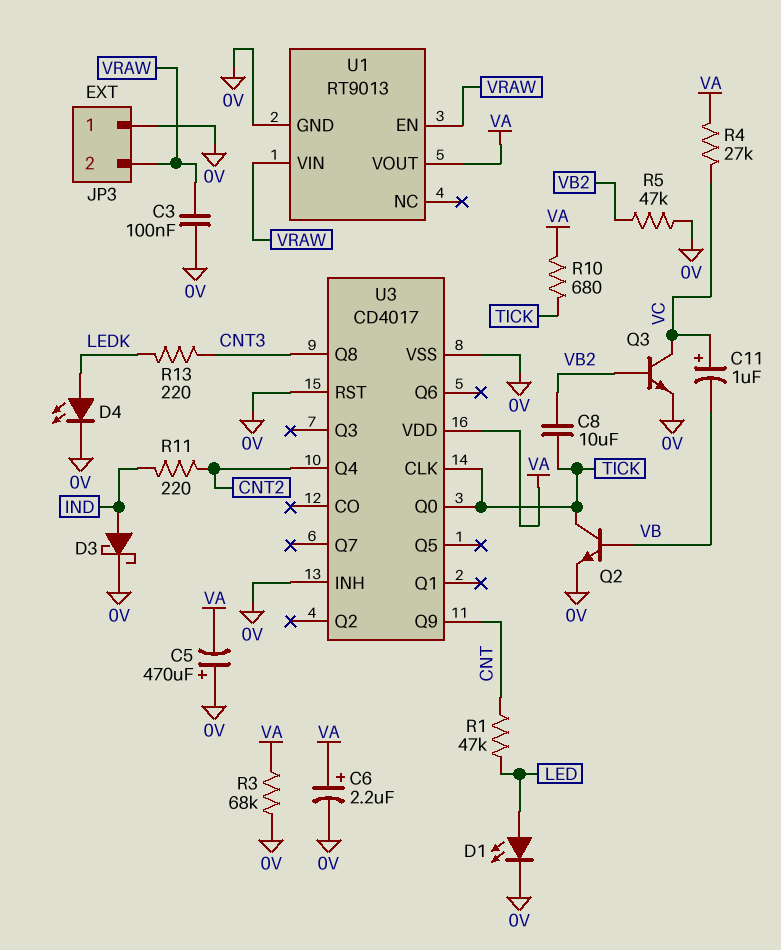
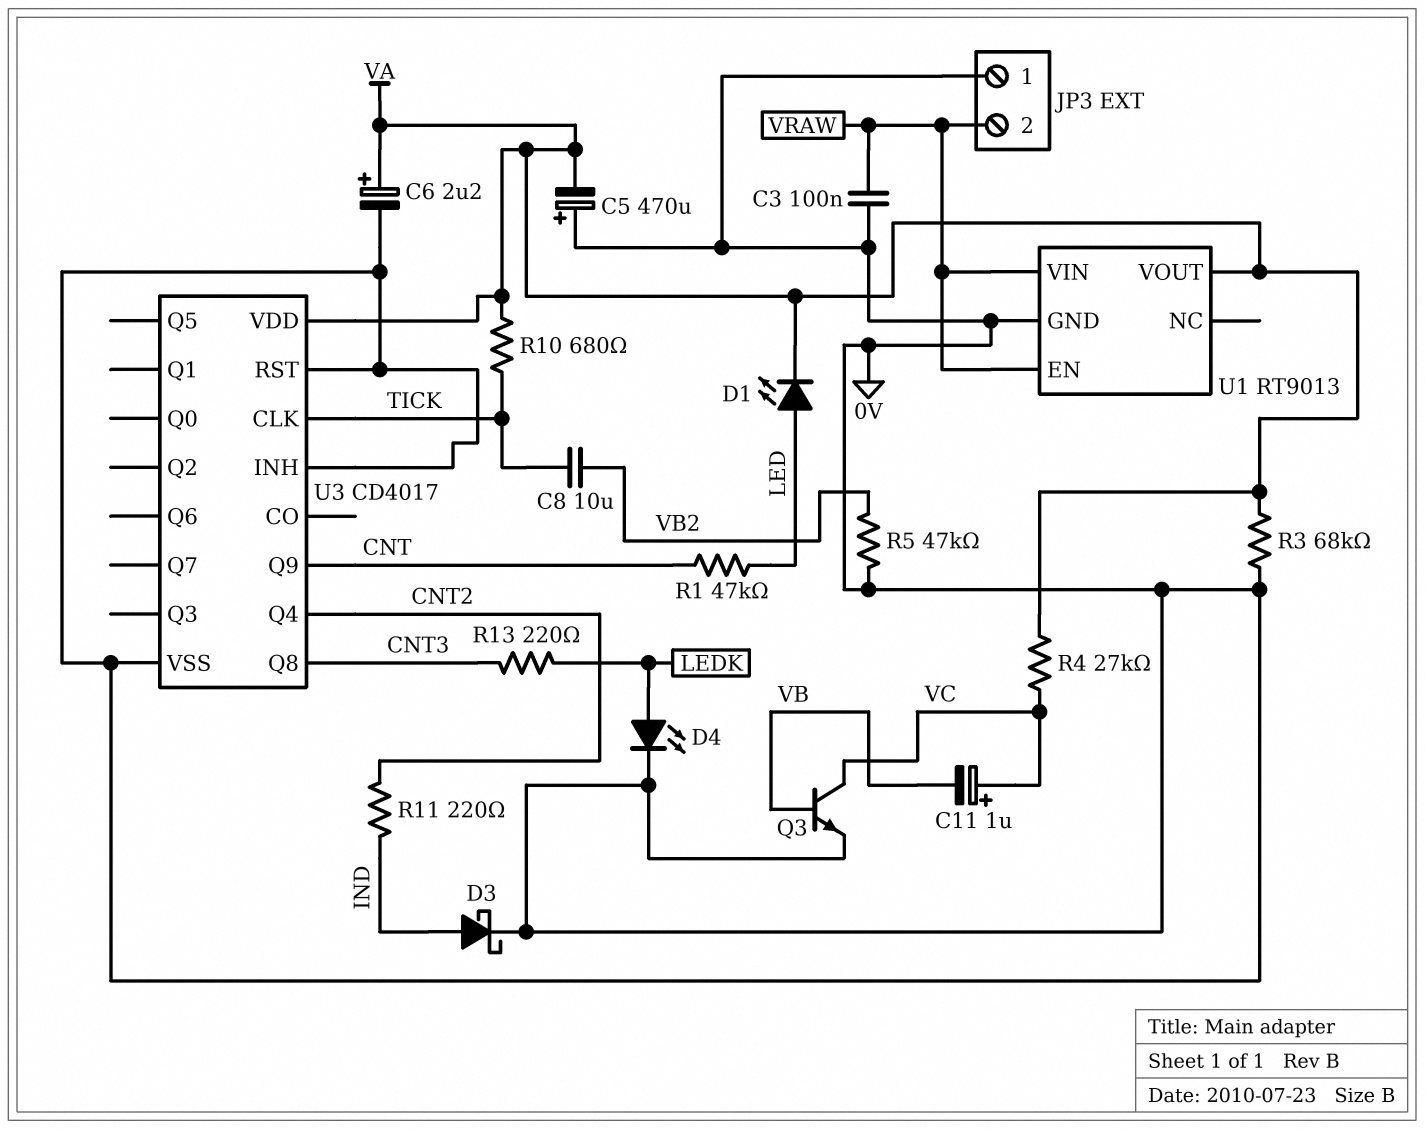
D1: LED (A LED, K 0V) -> LED (A LED, K VA)
Q2: NPN (B VB, C TICK, E 0V) -> none
Q3: NPN (B VB2, C VC, E 0V) -> NPN (B VB, C VC, E 0V)
U3 pin Q0: TICK -> none

